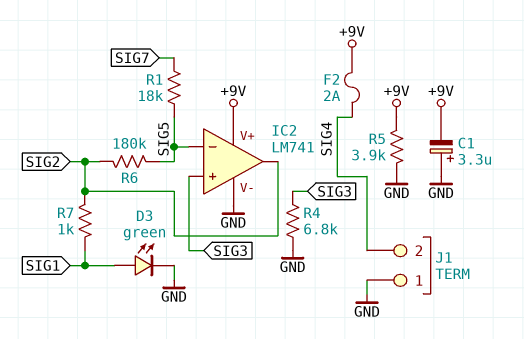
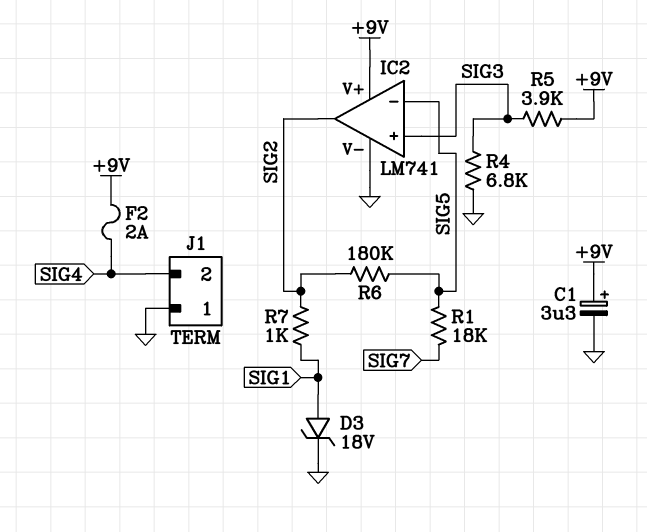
C1: 3.3uF (plus GND, minus +9V) -> 3.3uF (plus +9V, minus GND)
D3: LED green (A SIG1, K GND) -> zener 18V (A SIG1, K GND)
R5: 3.9k (+9V, GND) -> 3.9k (+9V, SIG3)

